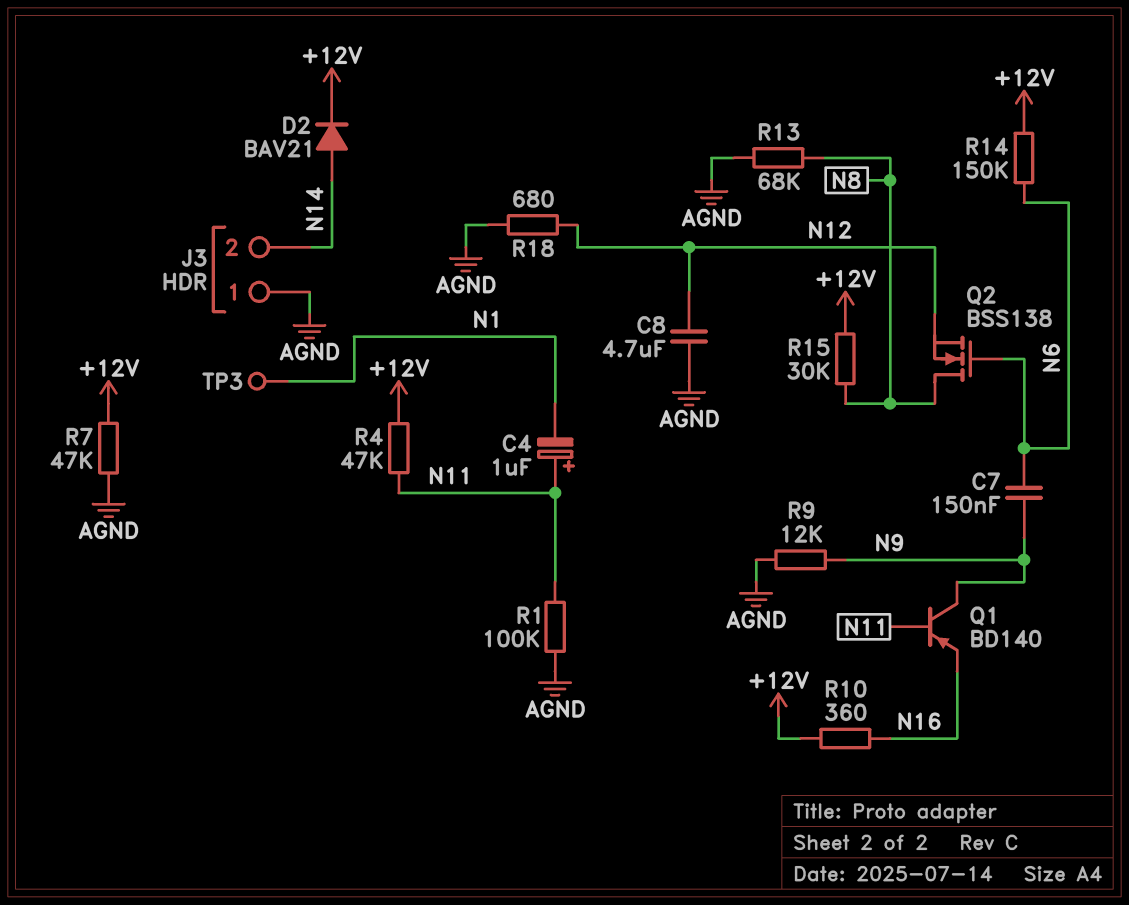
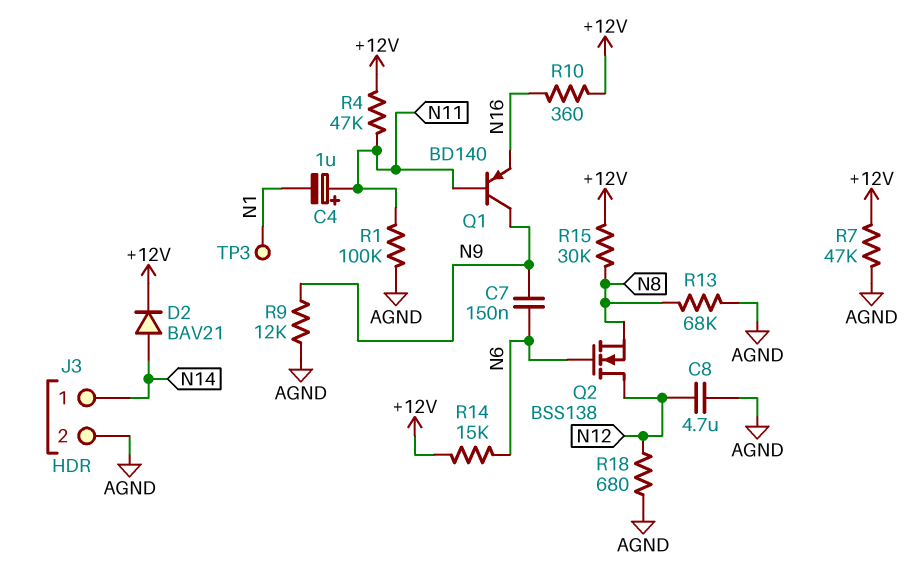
J3 pin 1: AGND -> N14
J3 pin 2: N14 -> AGND
Q2: NMOS BSS138 (G N6, D N8, S N12) -> NMOS BSS138 (G N6, D N12, S N8)
R14: 150k (+12V, N6) -> 15k (+12V, N6)

